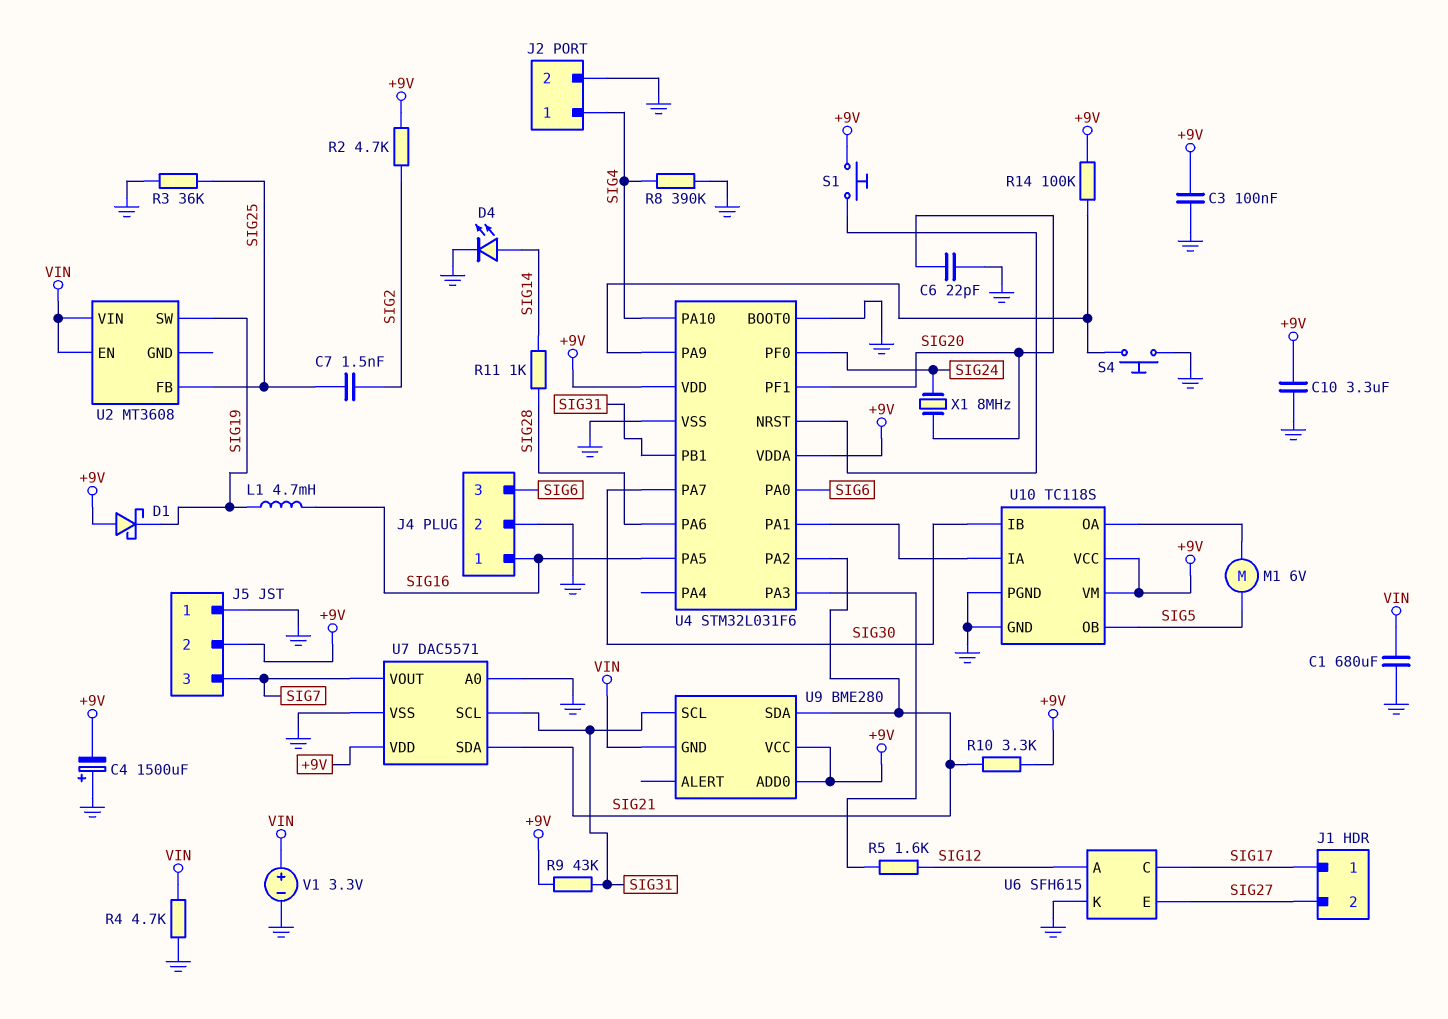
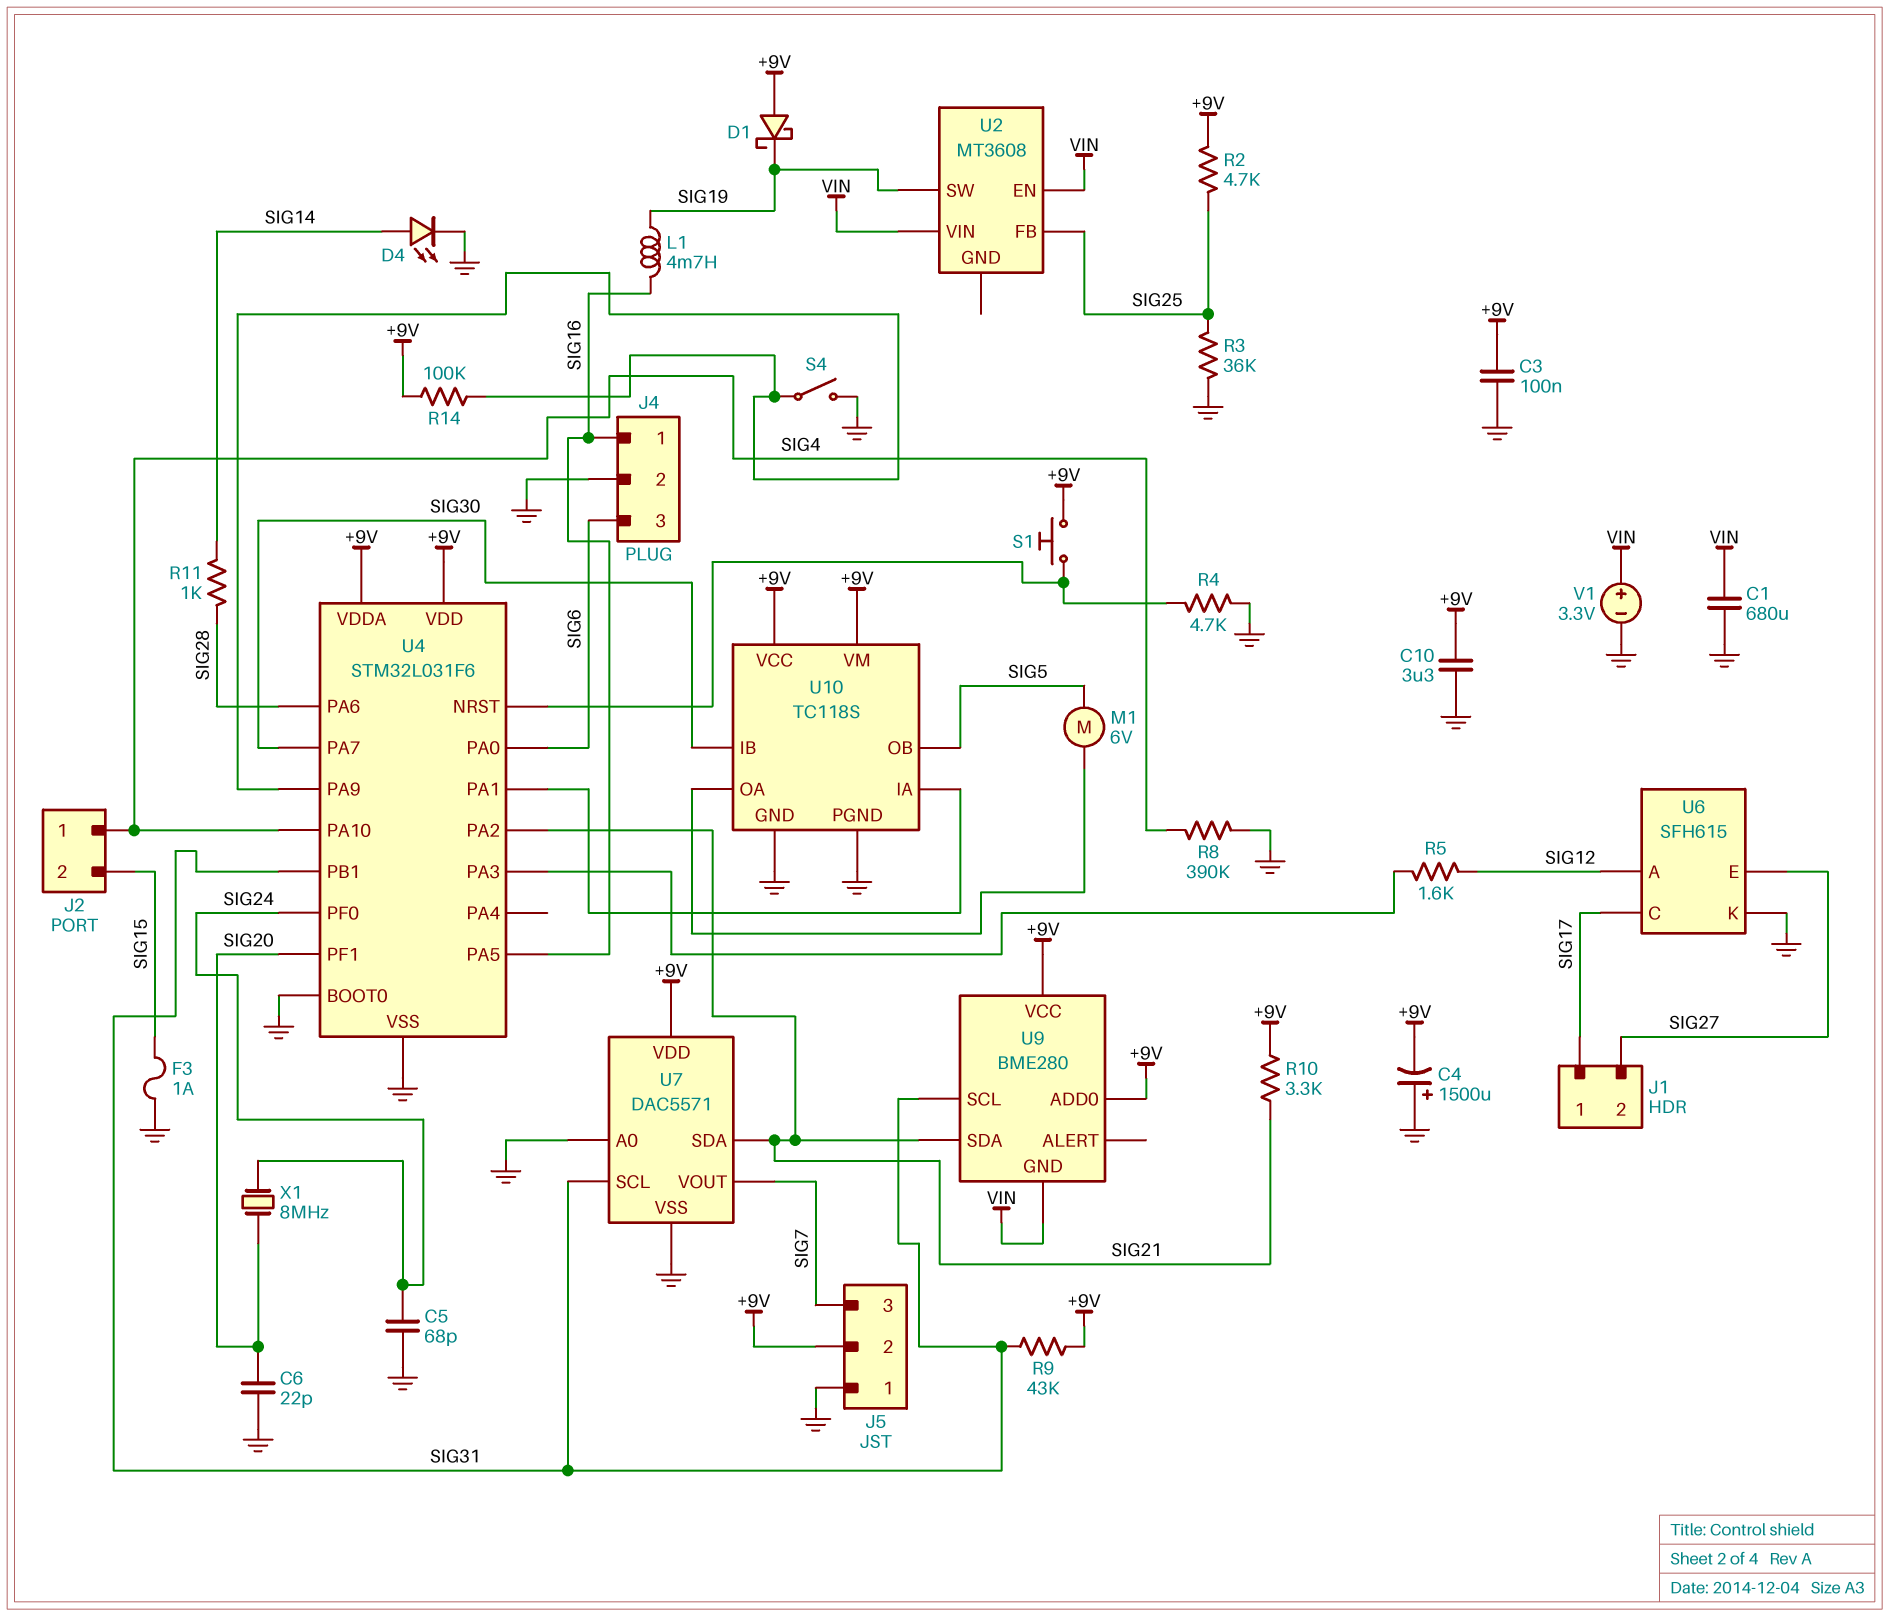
C5: none -> 68pF (GND, SIG24)
C7: 1.5nF (SIG2, SIG25) -> none
F3: none -> 1A (GND, SIG15)
J2 pin 2: GND -> SIG15
R2: 4.7k (+9V, SIG2) -> 4.7k (+9V, SIG25)
R4: 4.7k (GND, VIN) -> 4.7k (GND, U4/NRST)
S4: button (GND, U4/PA9) -> switch (GND, U4/PA9)

